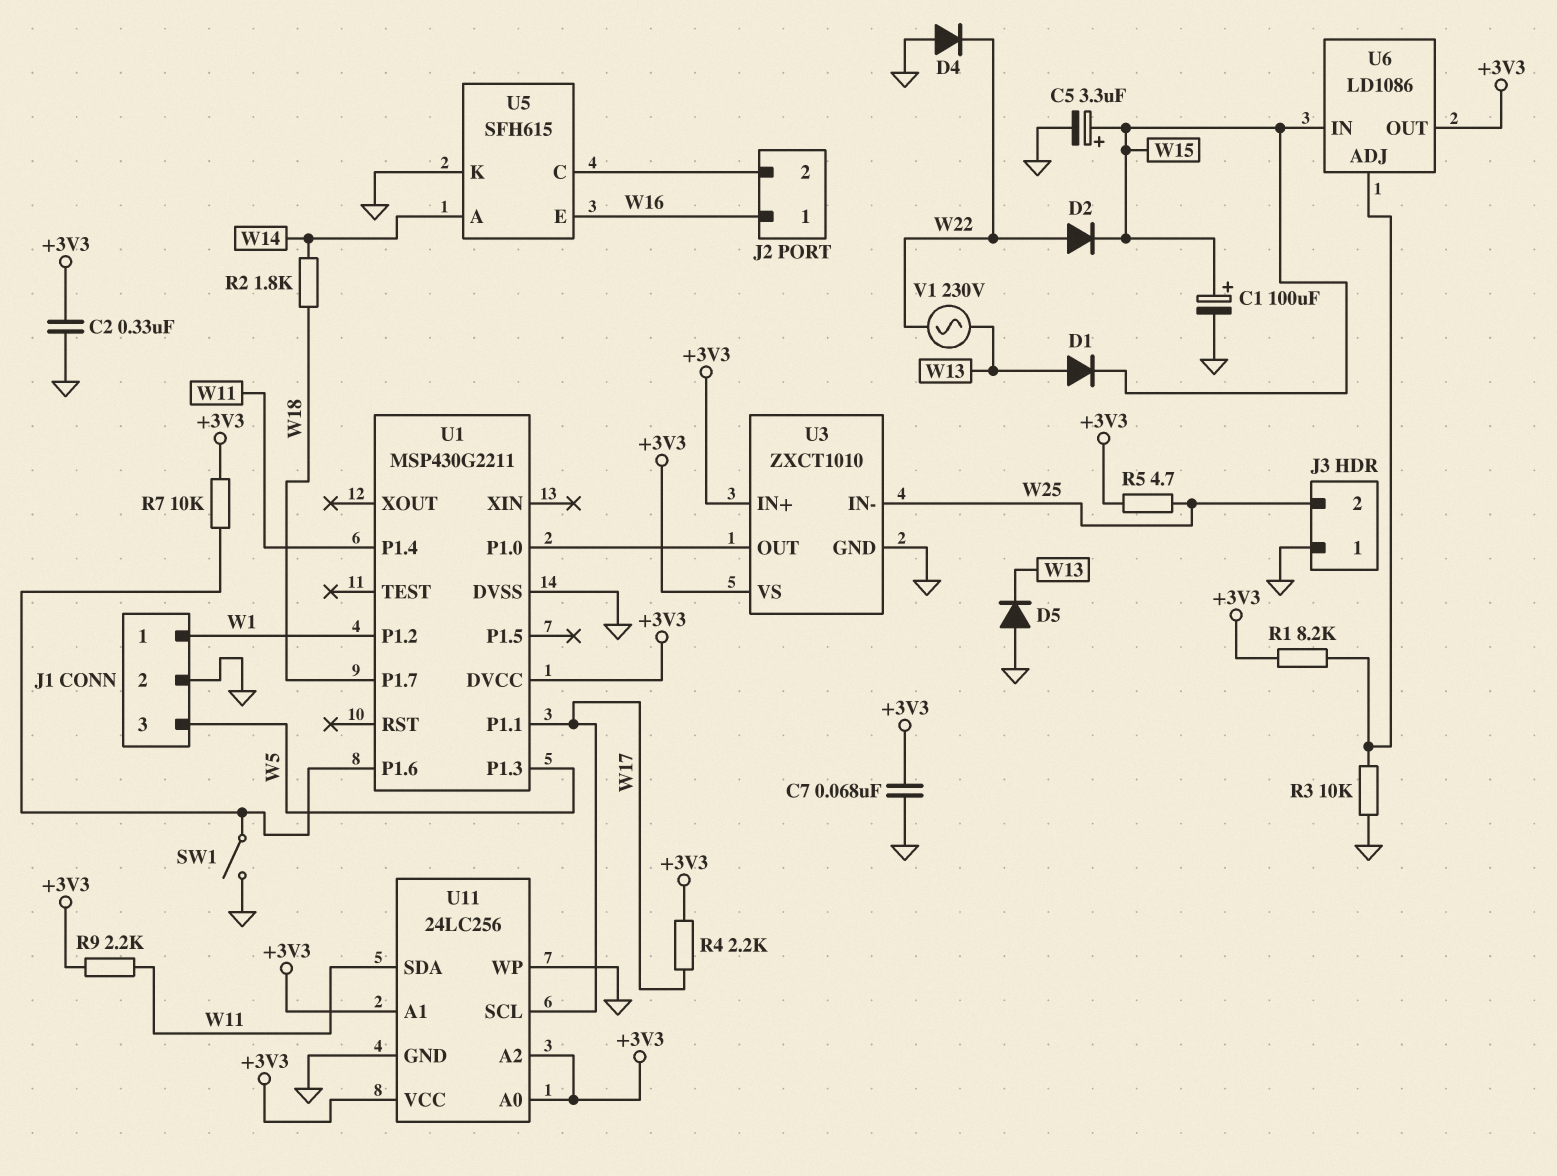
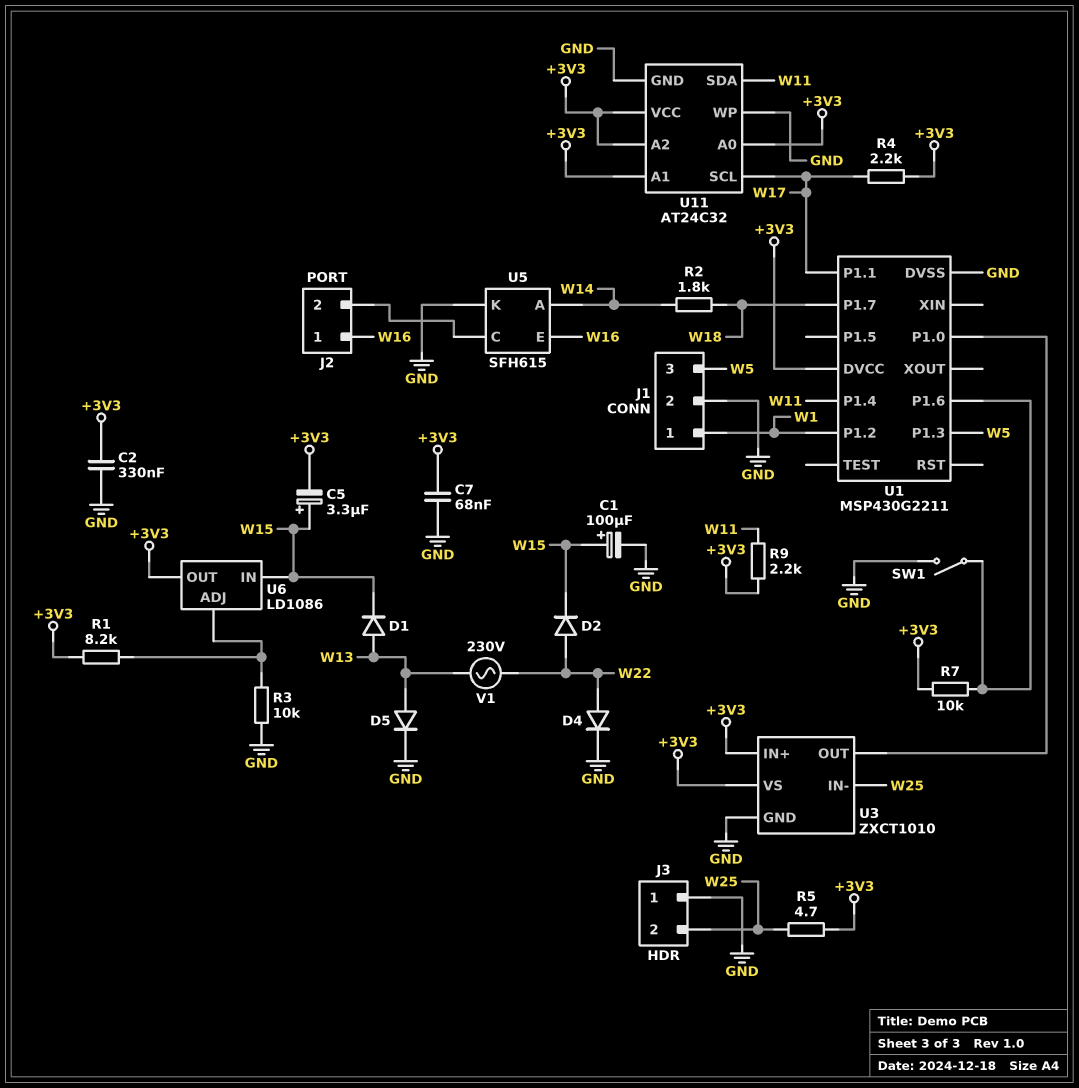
C5: 3.3uF (plus W15, minus GND) -> 3.3uF (plus W15, minus +3V3)
D4: diode (A GND, K W22) -> diode (A W22, K GND)
D5: diode (A GND, K W13) -> diode (A W13, K GND)
U11: 24LC256 -> AT24C32

